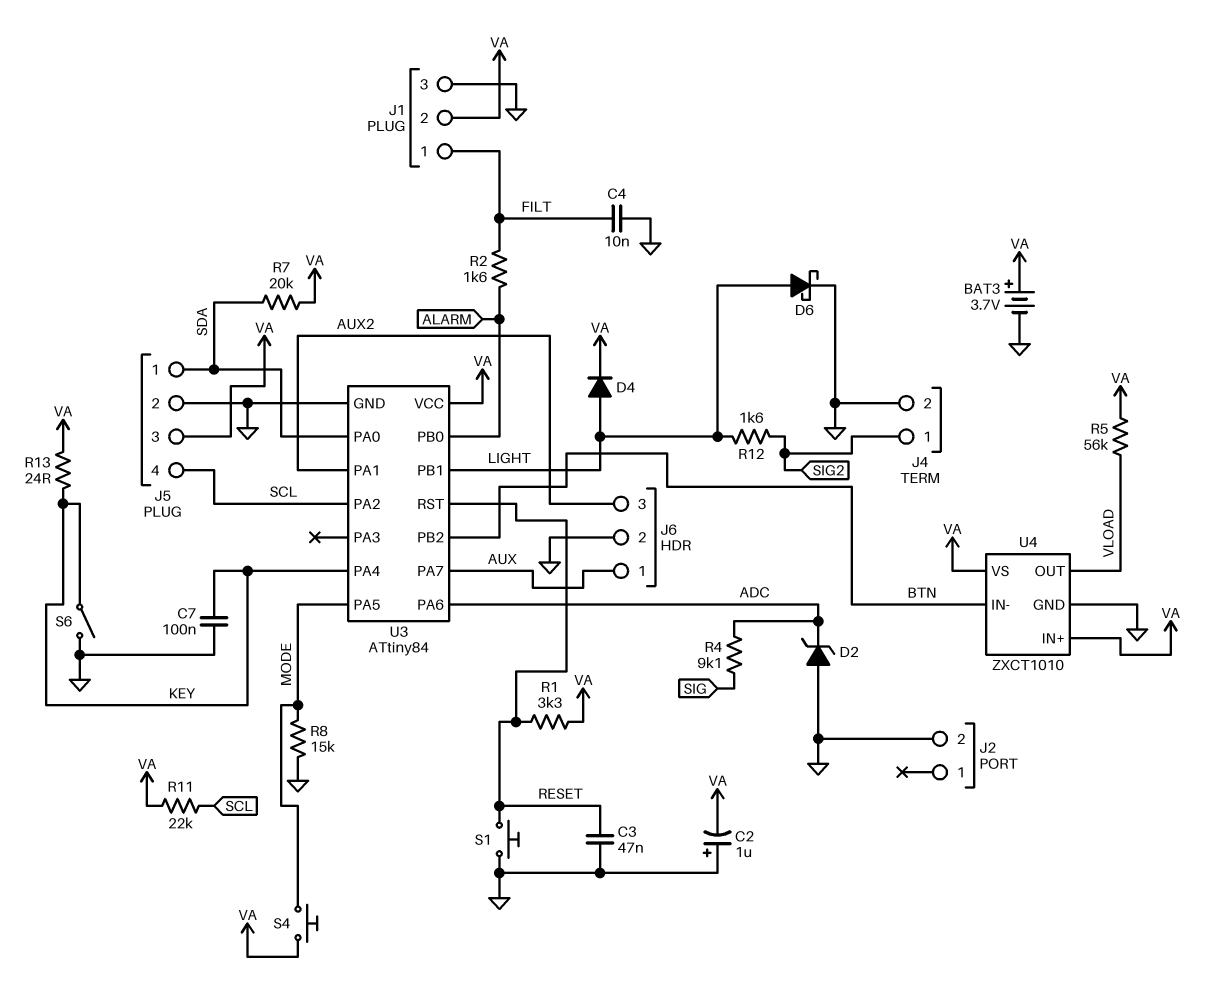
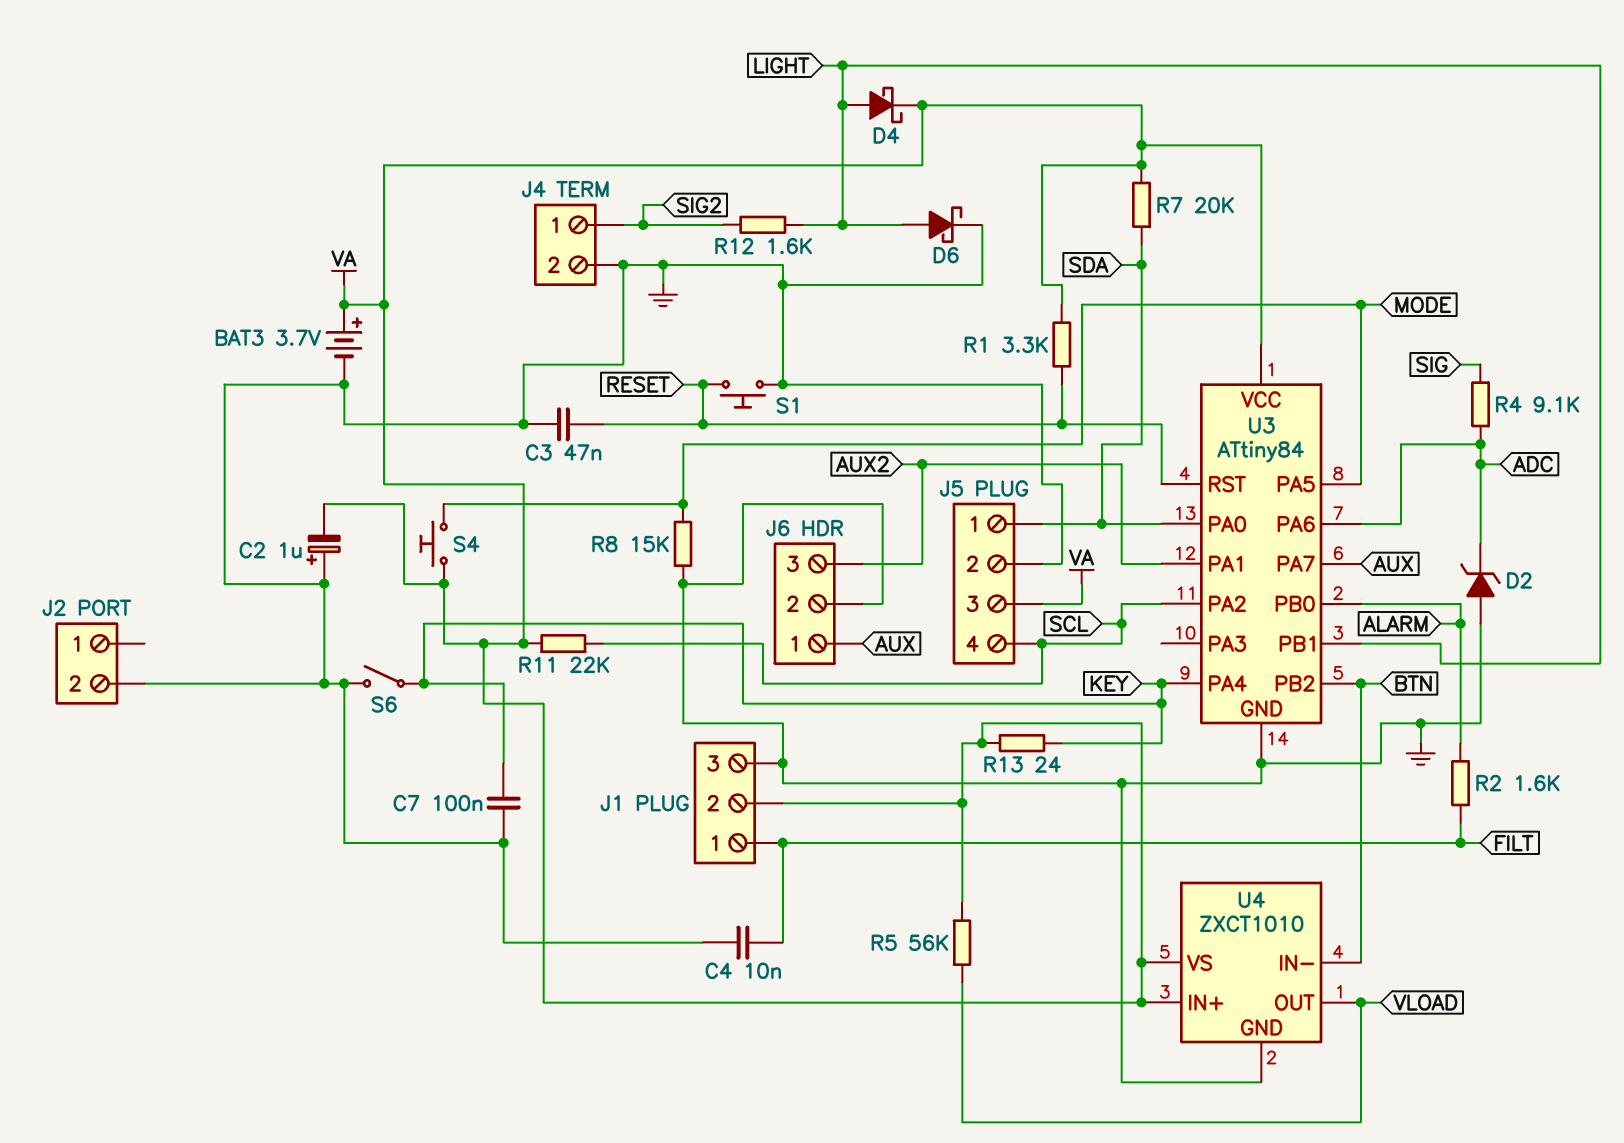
D4: diode (A LIGHT, K VA) -> schottky (A LIGHT, K VA)

